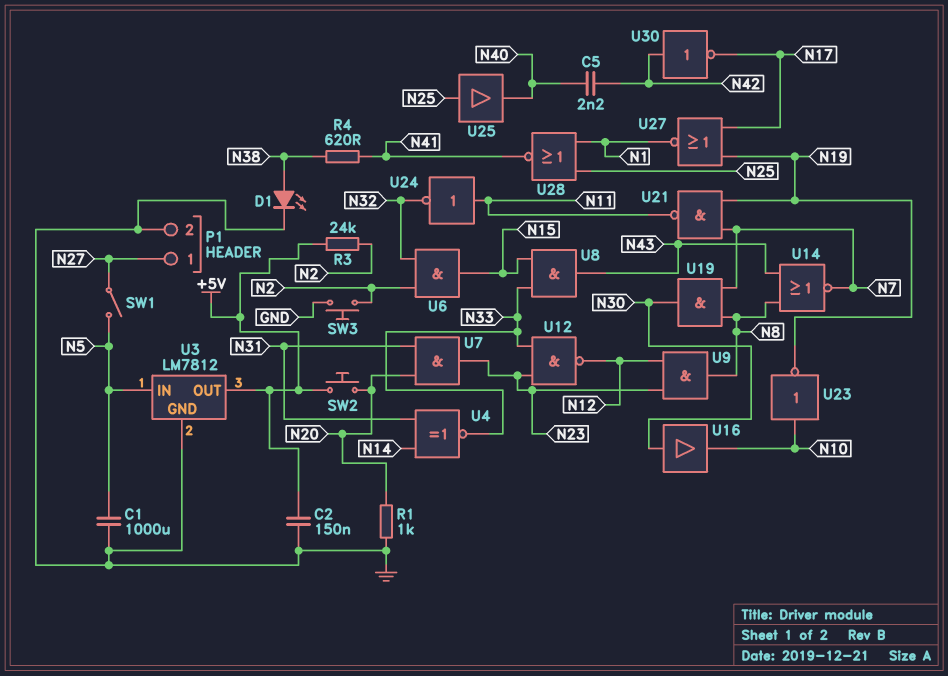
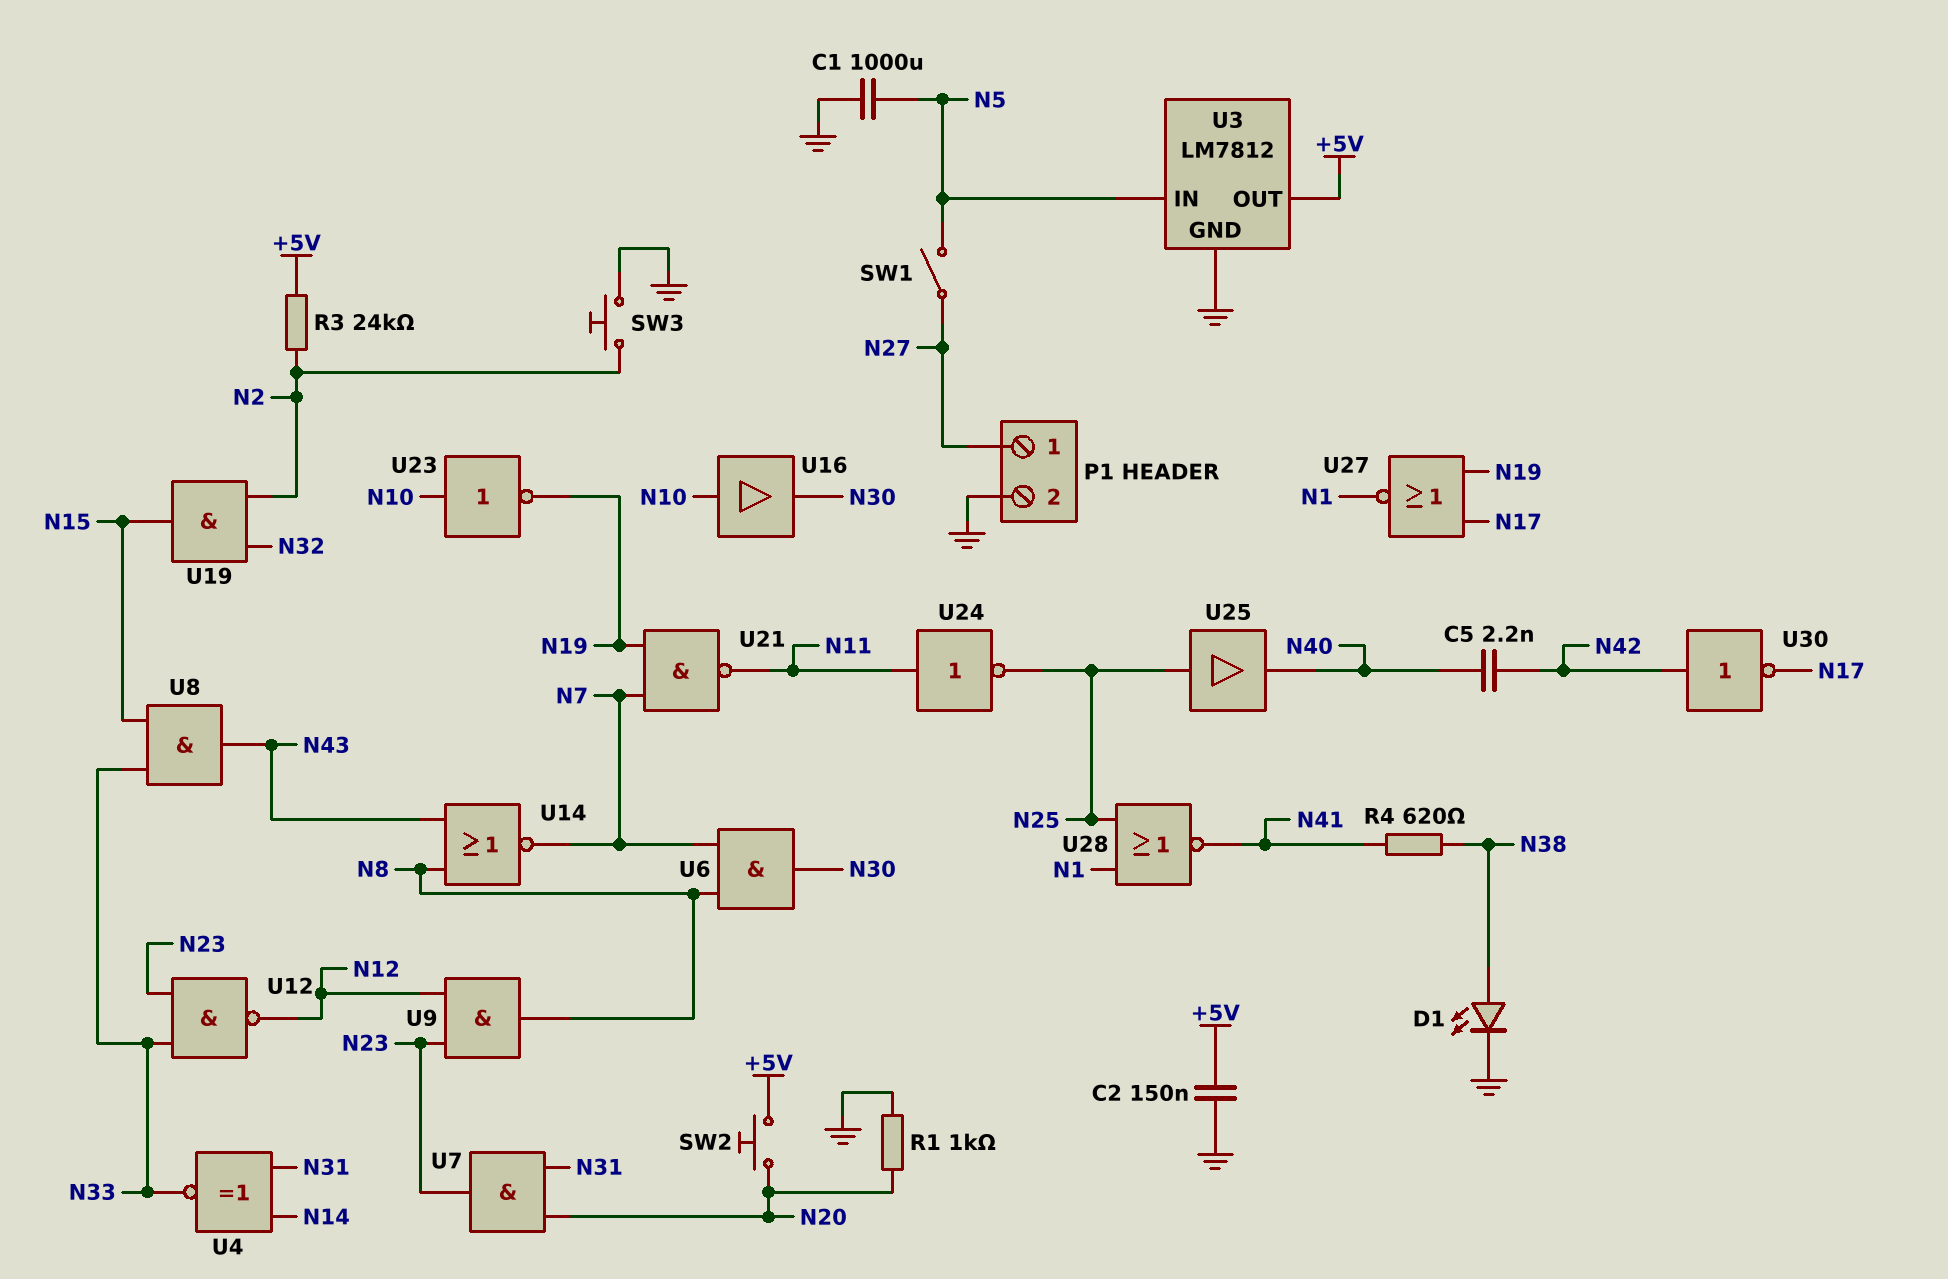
U6: AND (in N2, in N32, out N15) -> AND (in N7, in N8, out N30)
U16: buffer (in N30, out N10) -> buffer (in N10, out N30)
U19: AND (in N7, in N8, out N30) -> AND (in N2, in N32, out N15)
U24: NOT (in N11, out N32) -> NOT (in N11, out N25)

